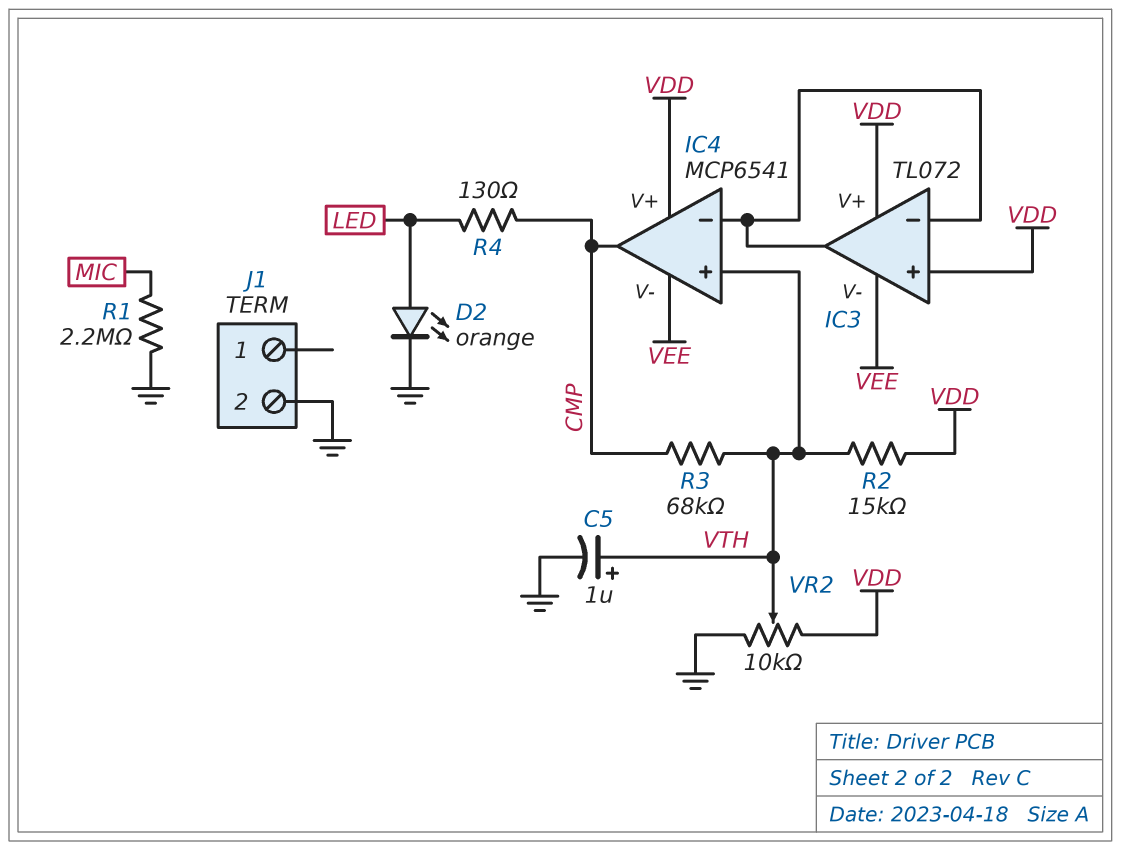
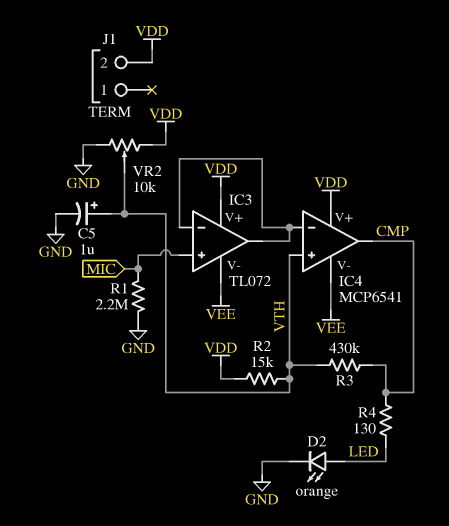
IC3 pin in+: VDD -> MIC
J1 pin 2: GND -> VDD
R3: 68k (CMP, VTH) -> 430k (CMP, VTH)

